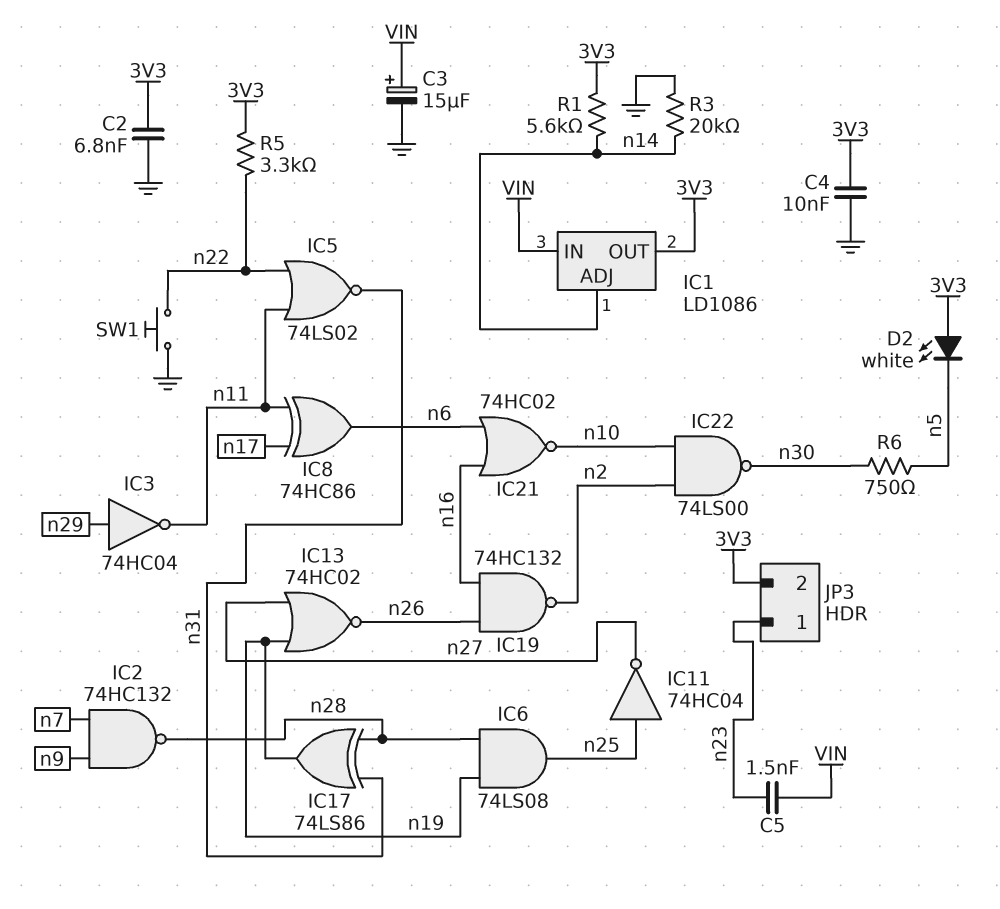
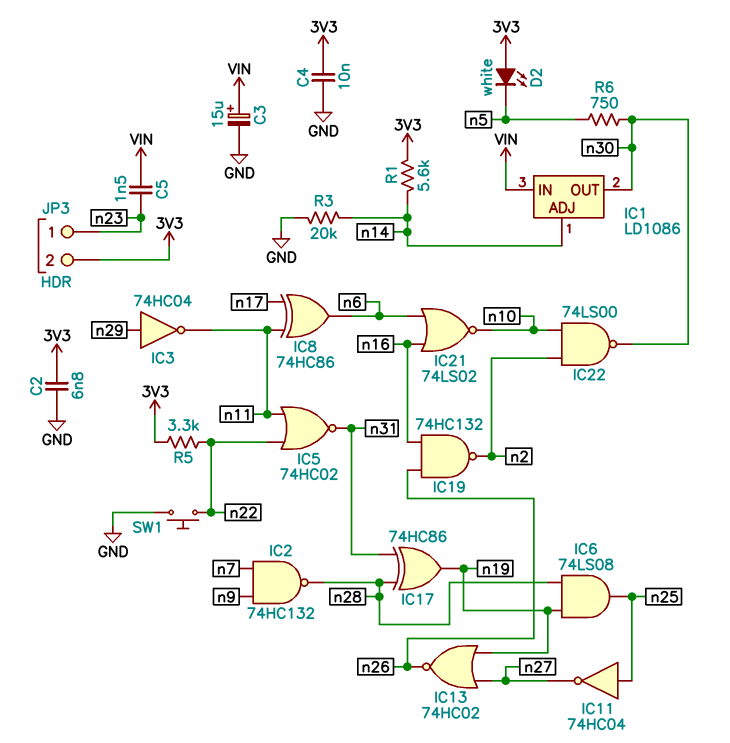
IC1 pin OUT: 3V3 -> n30
IC5: NOR 74LS02 (in n11, in n22, out n31) -> NOR 74HC02 (in n11, in n22, out n31)
IC17: XOR 74LS86 (in n28, in n31, out n19) -> XOR 74HC86 (in n28, in n31, out n19)
IC21: NOR 74HC02 (in n6, in n16, out n10) -> NOR 74LS02 (in n6, in n16, out n10)

